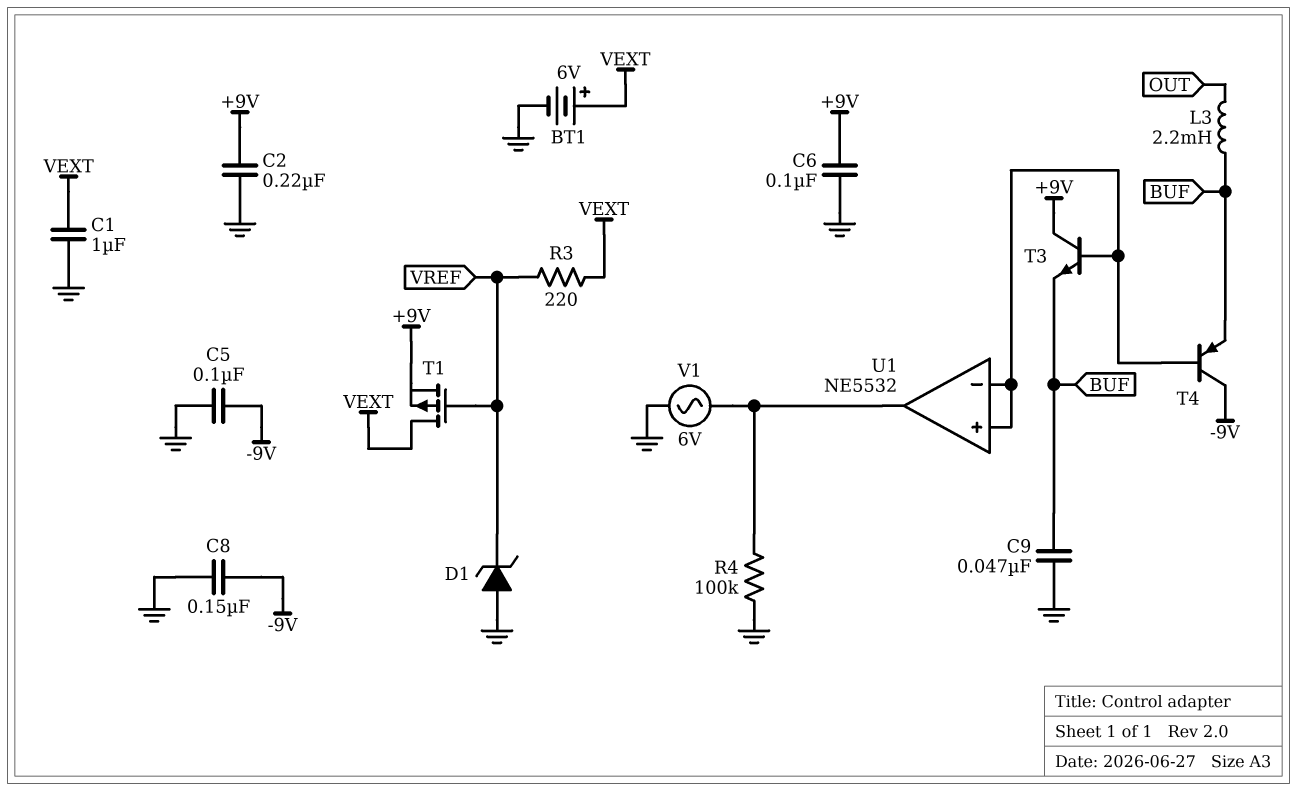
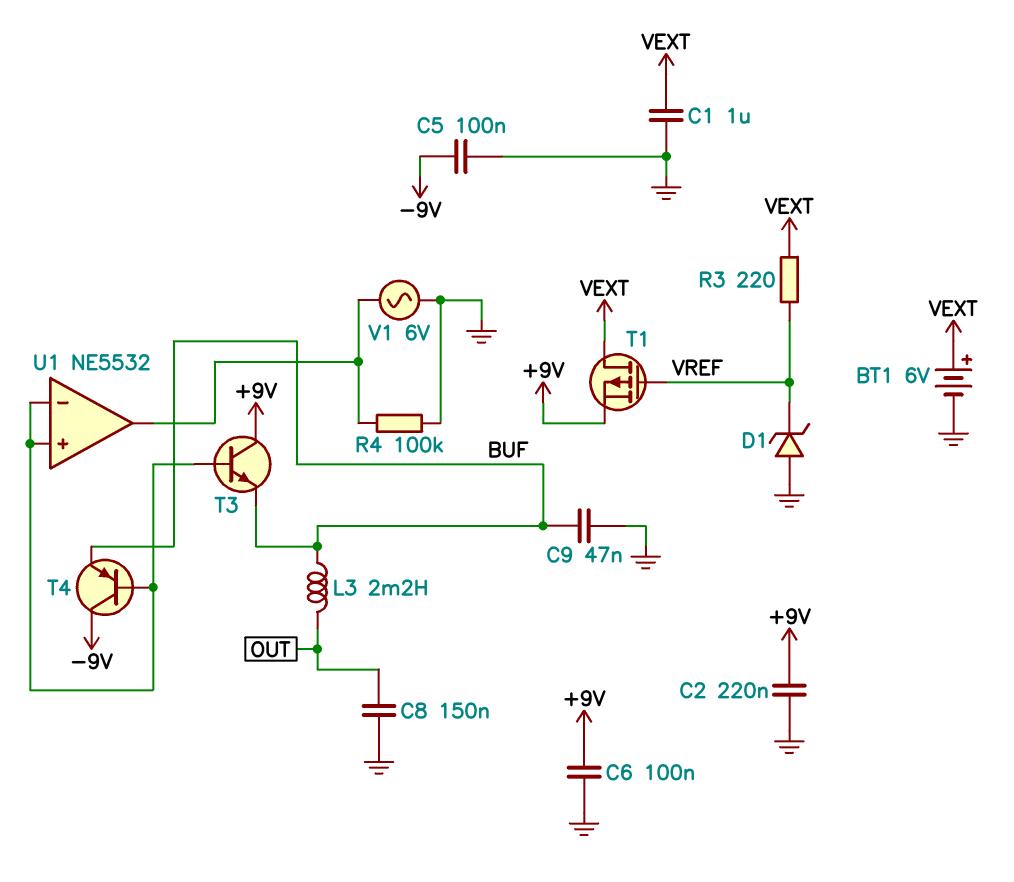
C8: 150nF (-9V, GND) -> 150nF (GND, OUT)

